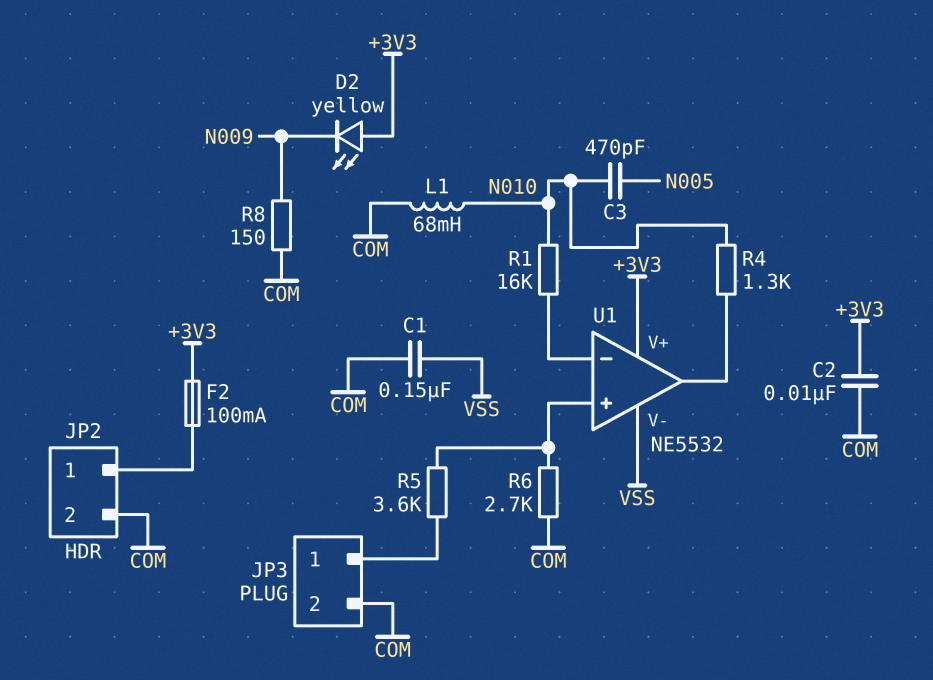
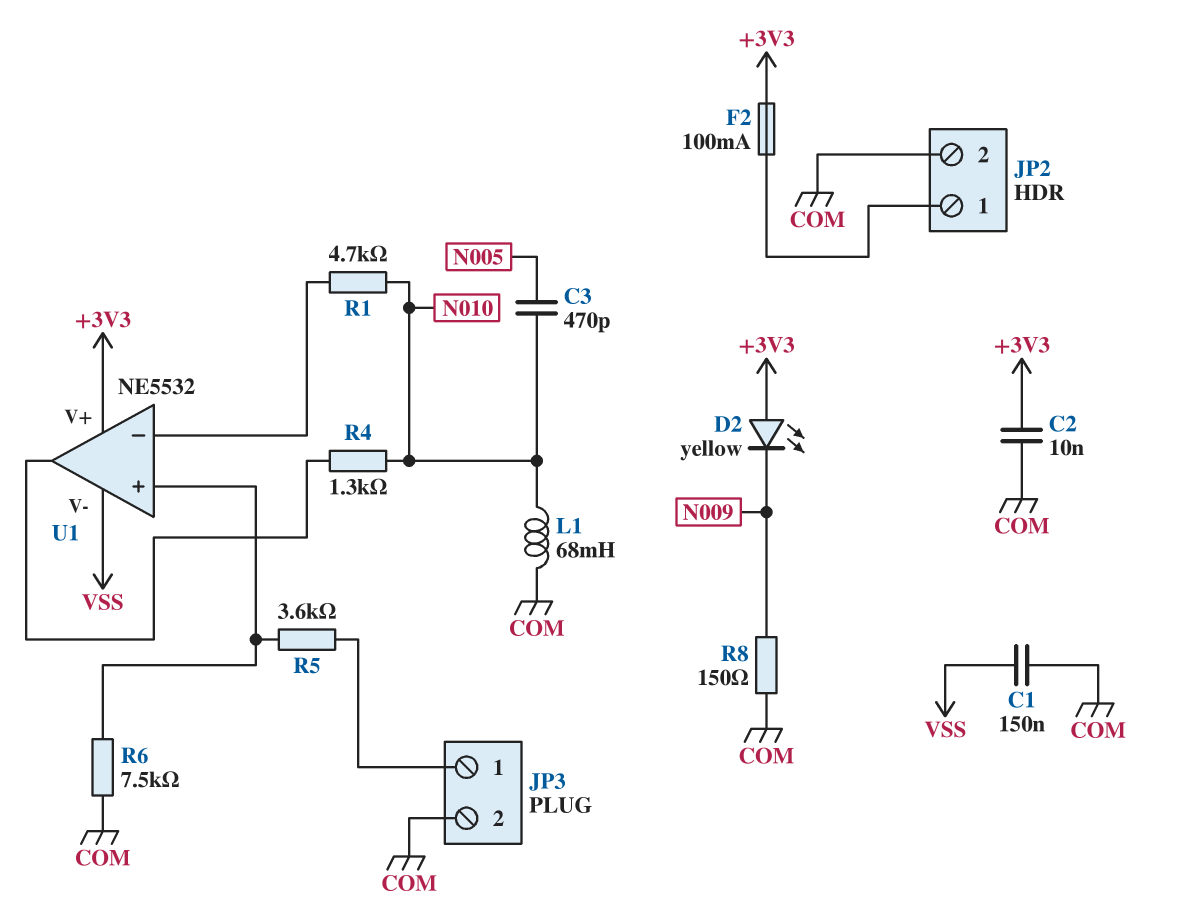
R1: 16k (N010, U1/in-) -> 4.7k (N010, U1/in-)
R6: 2.7k (COM, U1/in+) -> 7.5k (COM, U1/in+)

